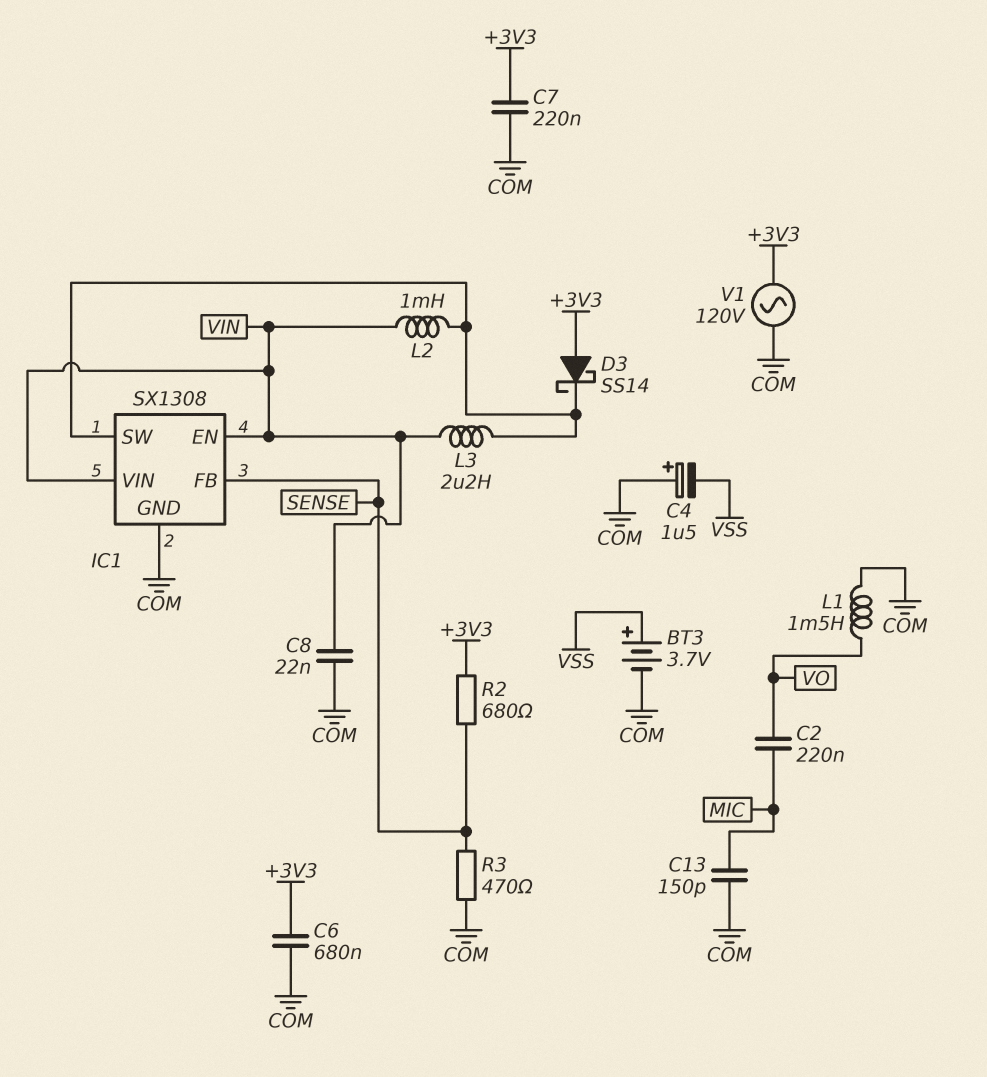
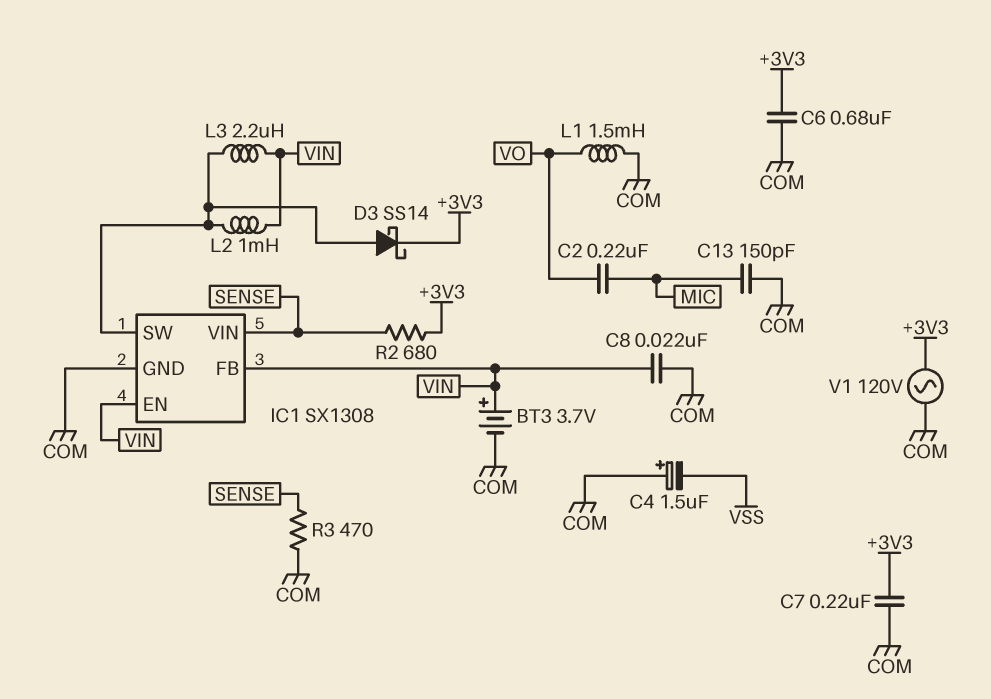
BT3: 3.7V (plus VSS, minus COM) -> 3.7V (plus VIN, minus COM)
D3: schottky SS14 (A +3V3, K IC1/SW) -> schottky SS14 (A IC1/SW, K +3V3)
IC1 pin FB: SENSE -> VIN
IC1 pin VIN: VIN -> SENSE

